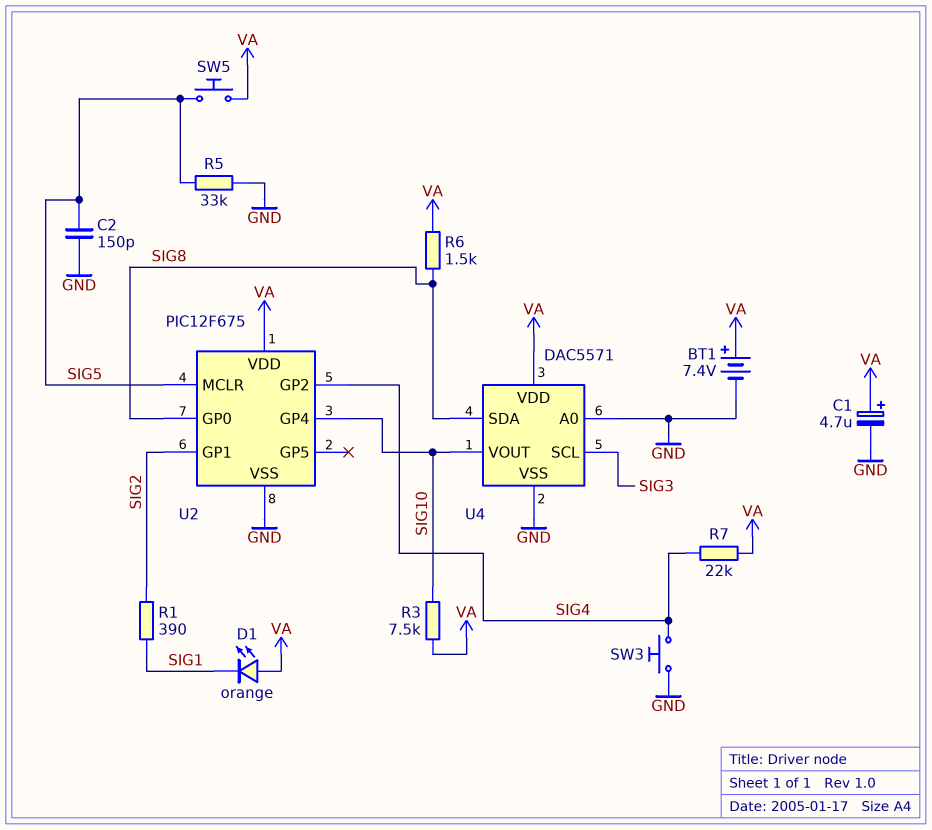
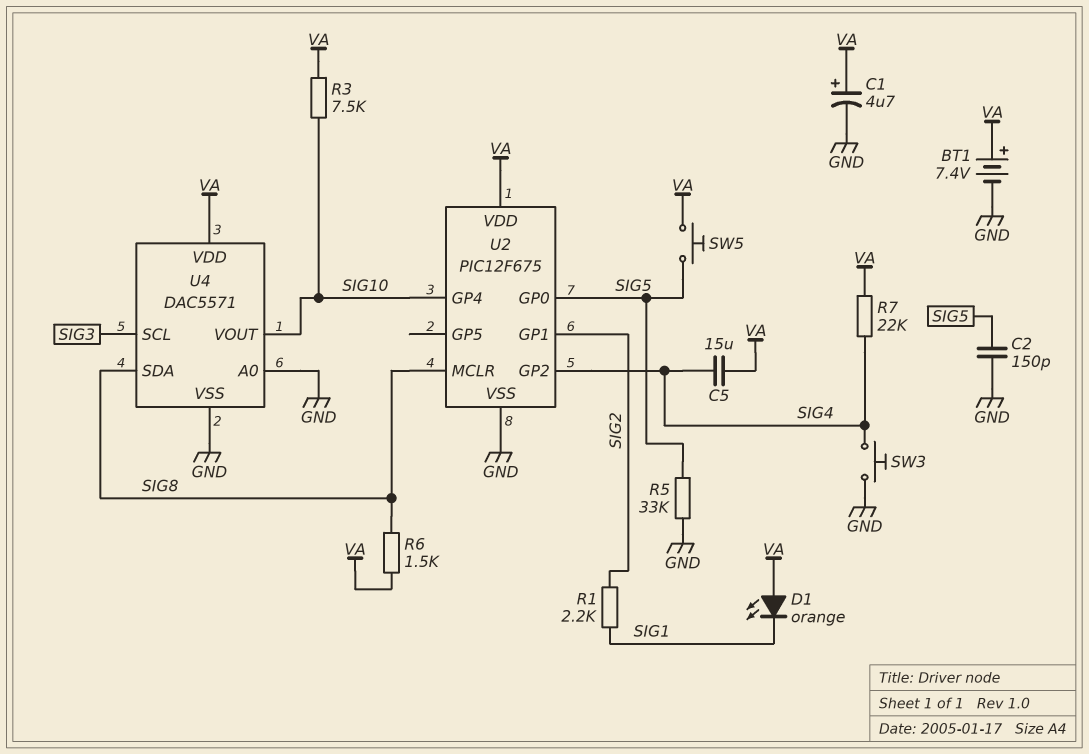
C5: none -> 15uF (SIG4, VA)
R1: 390 (SIG1, SIG2) -> 2.2k (SIG1, SIG2)
U2 pin GP0: SIG8 -> SIG5
U2 pin MCLR: SIG5 -> SIG8

